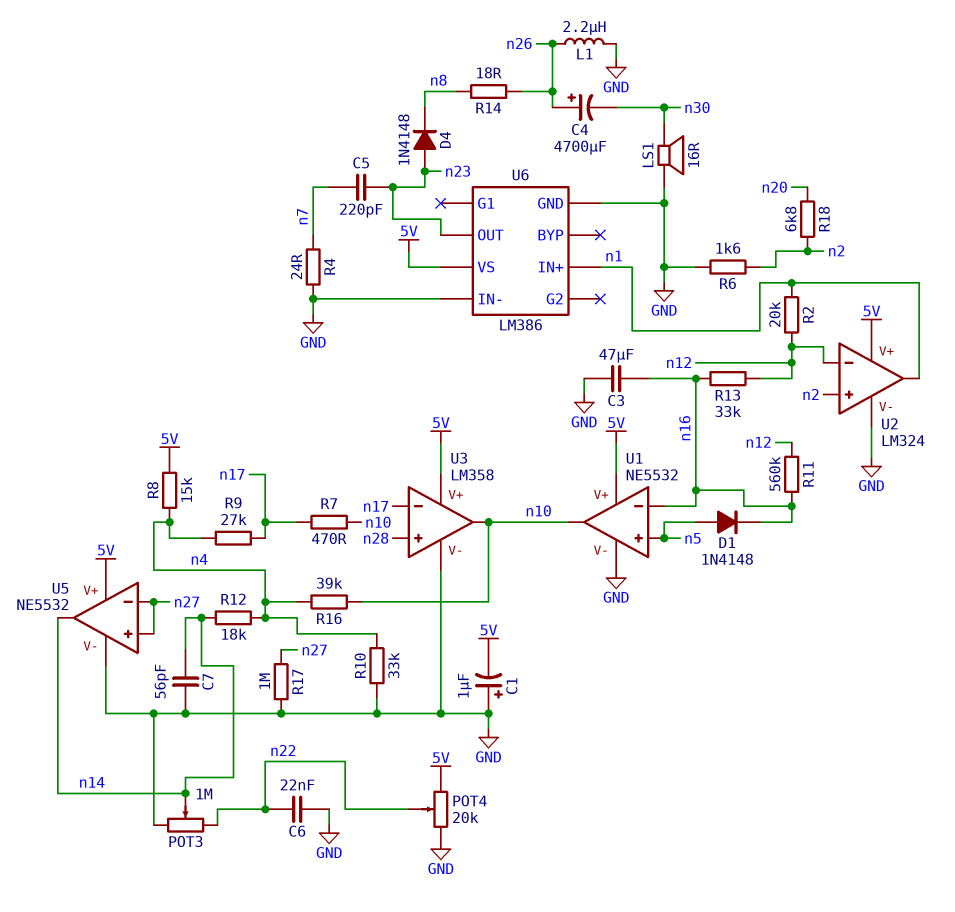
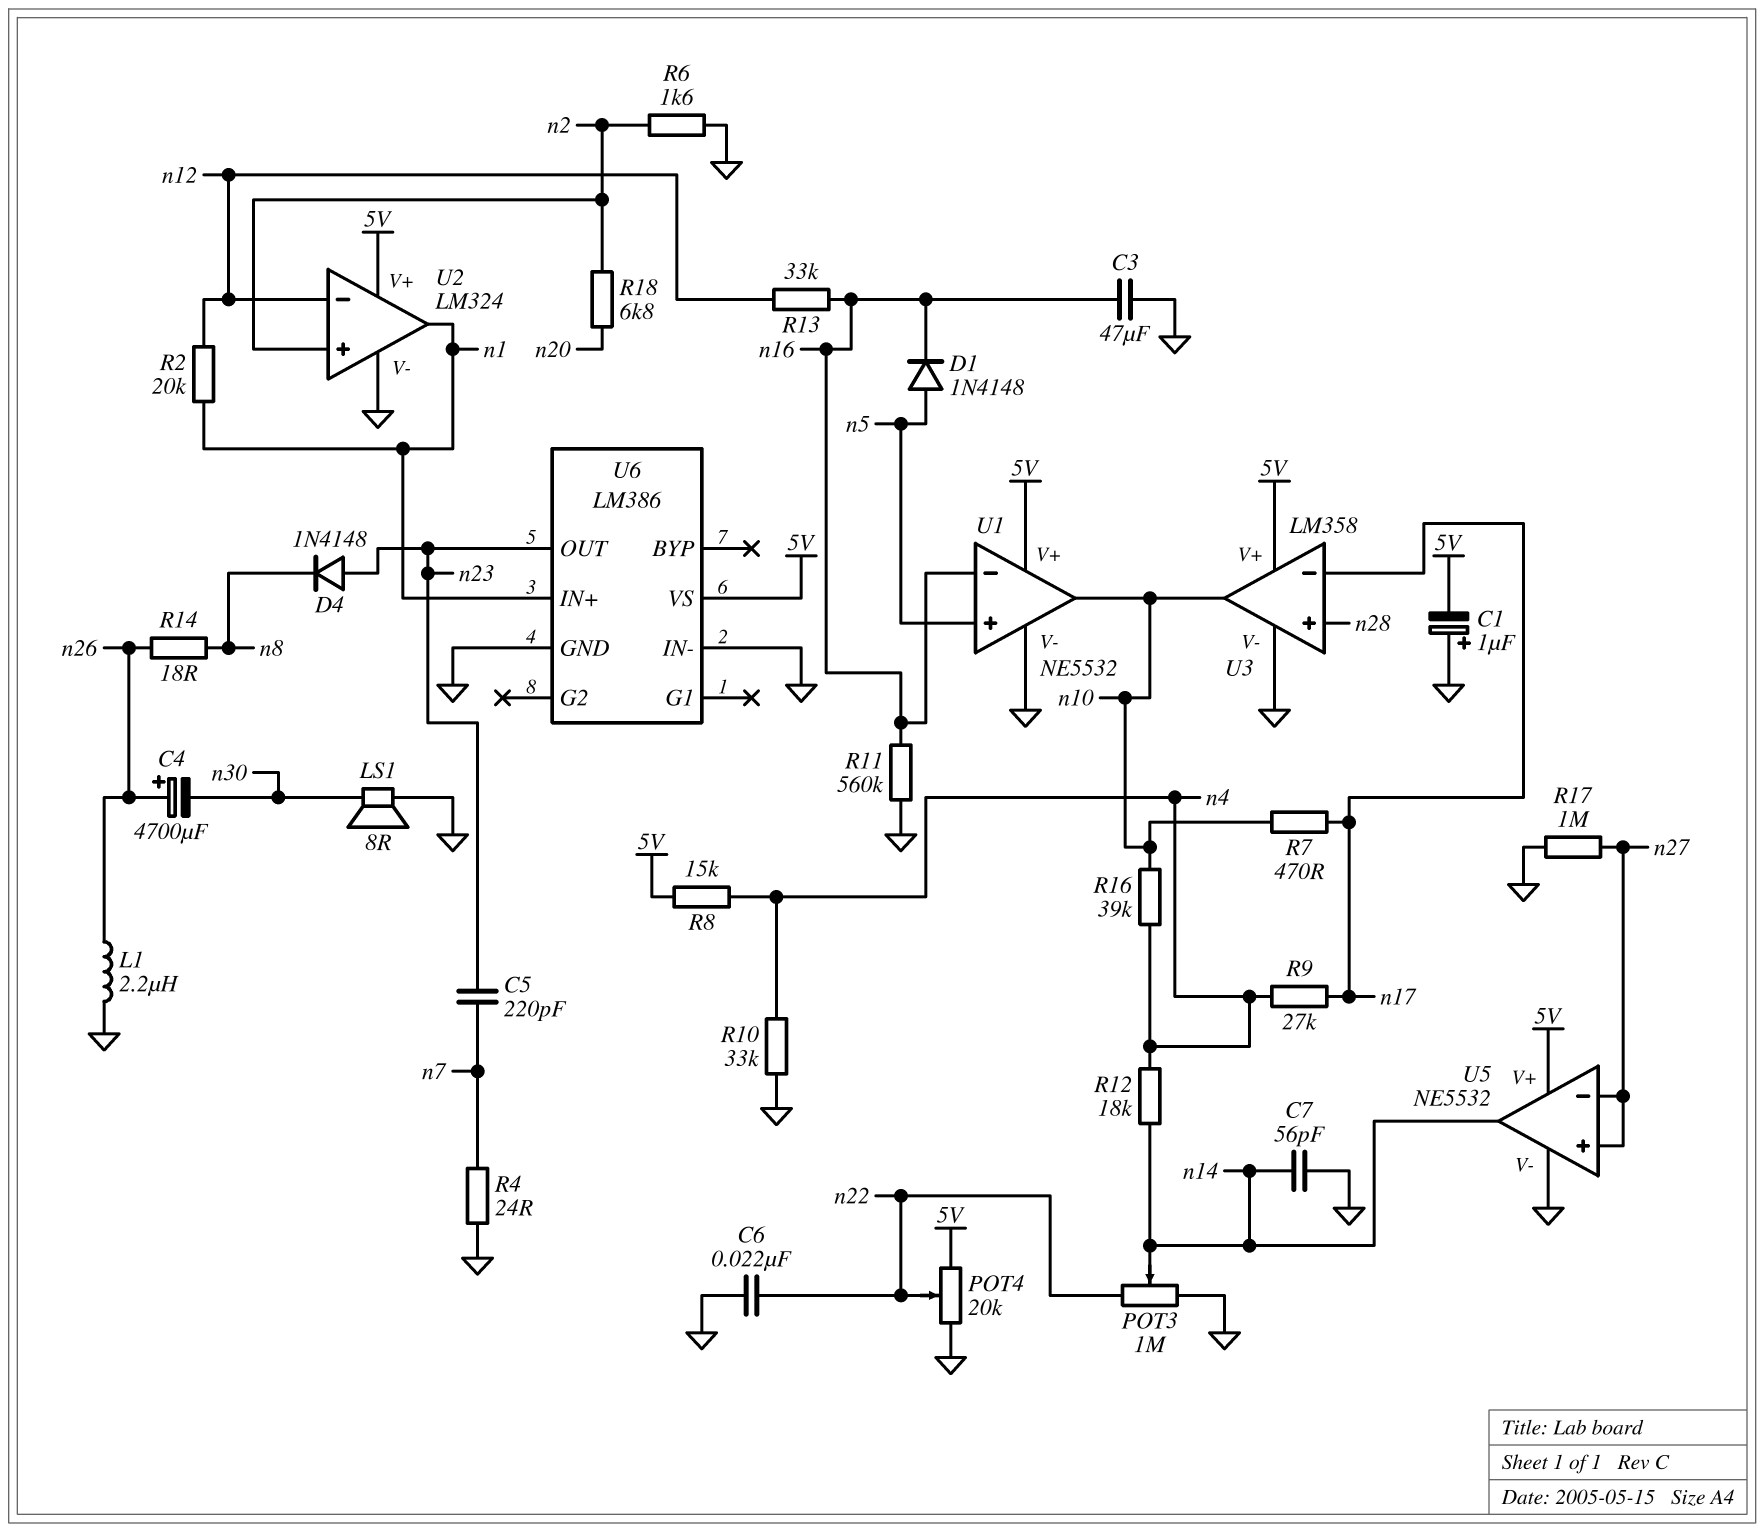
LS1: speaker 16R (GND, n30) -> speaker 8R (GND, n30)
R11: 560k (n12, n16) -> 560k (GND, n16)

